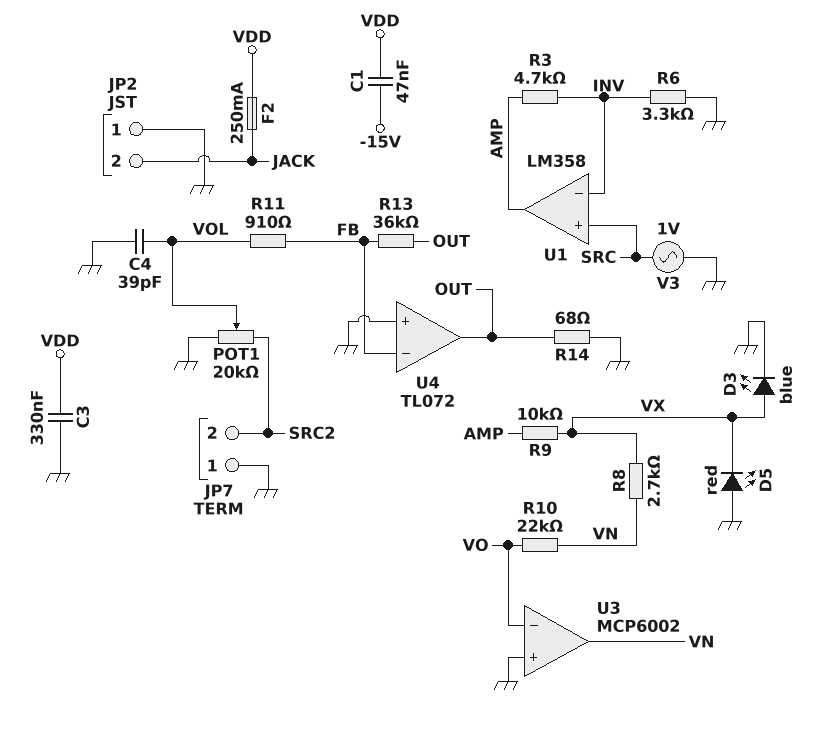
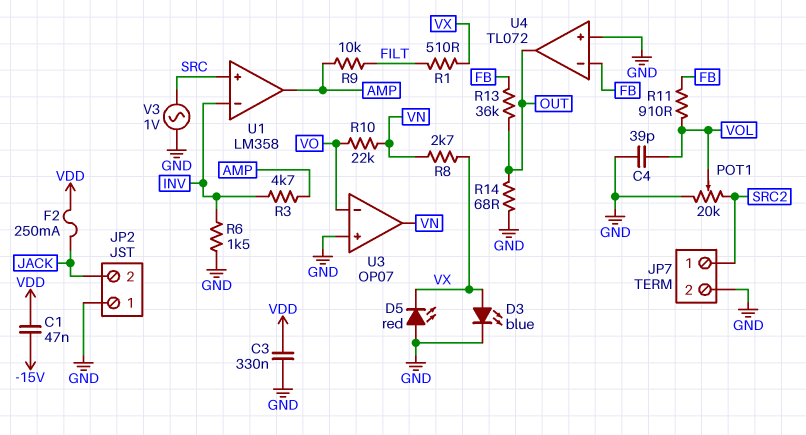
JP7 pin 1: GND -> SRC2
JP7 pin 2: SRC2 -> GND
R1: none -> 510 (FILT, VX)
R6: 3.3k (GND, INV) -> 1.5k (GND, INV)
R9: 10k (AMP, VX) -> 10k (AMP, FILT)
U3: MCP6002 -> OP07

